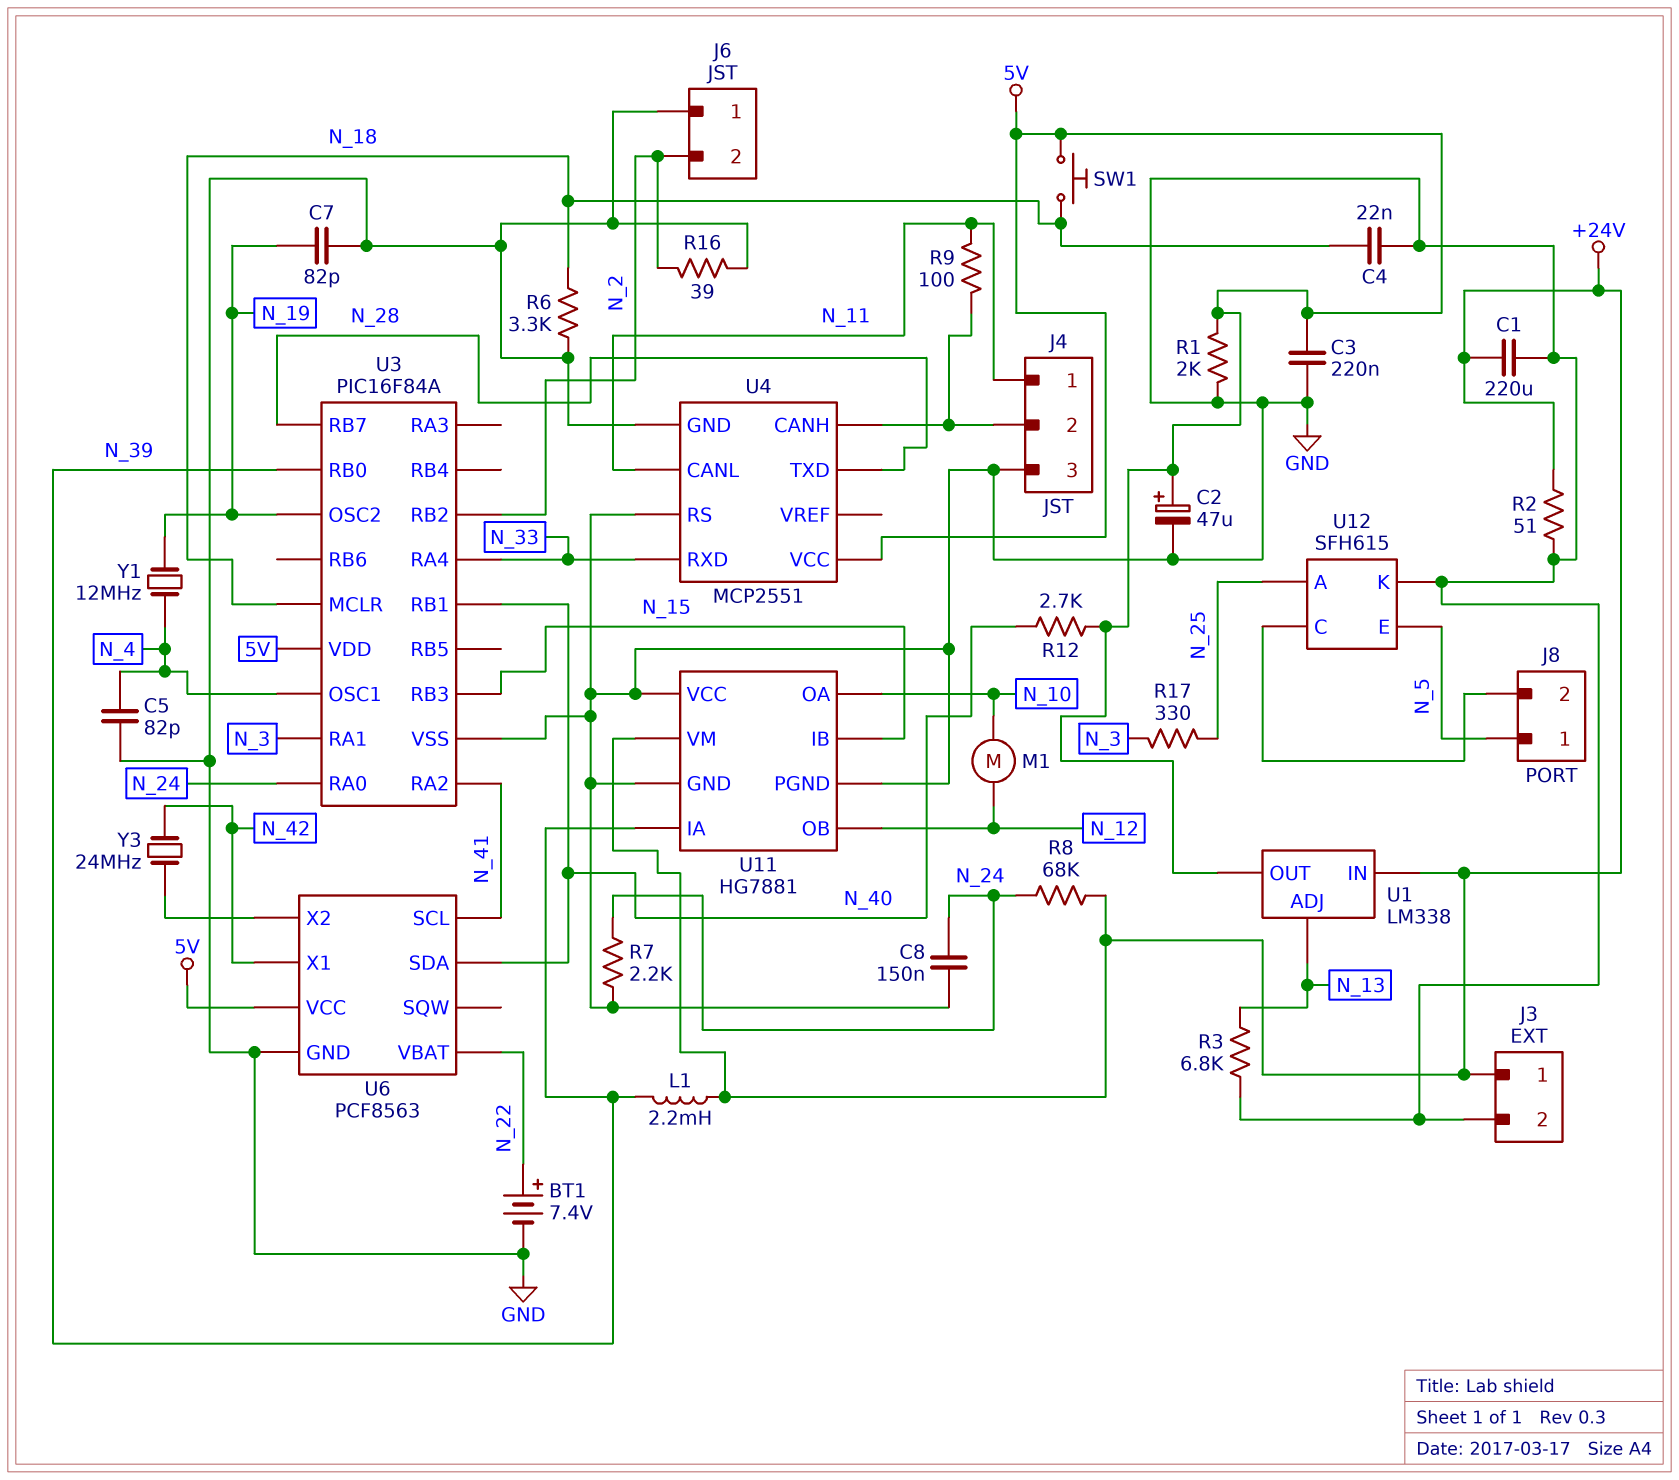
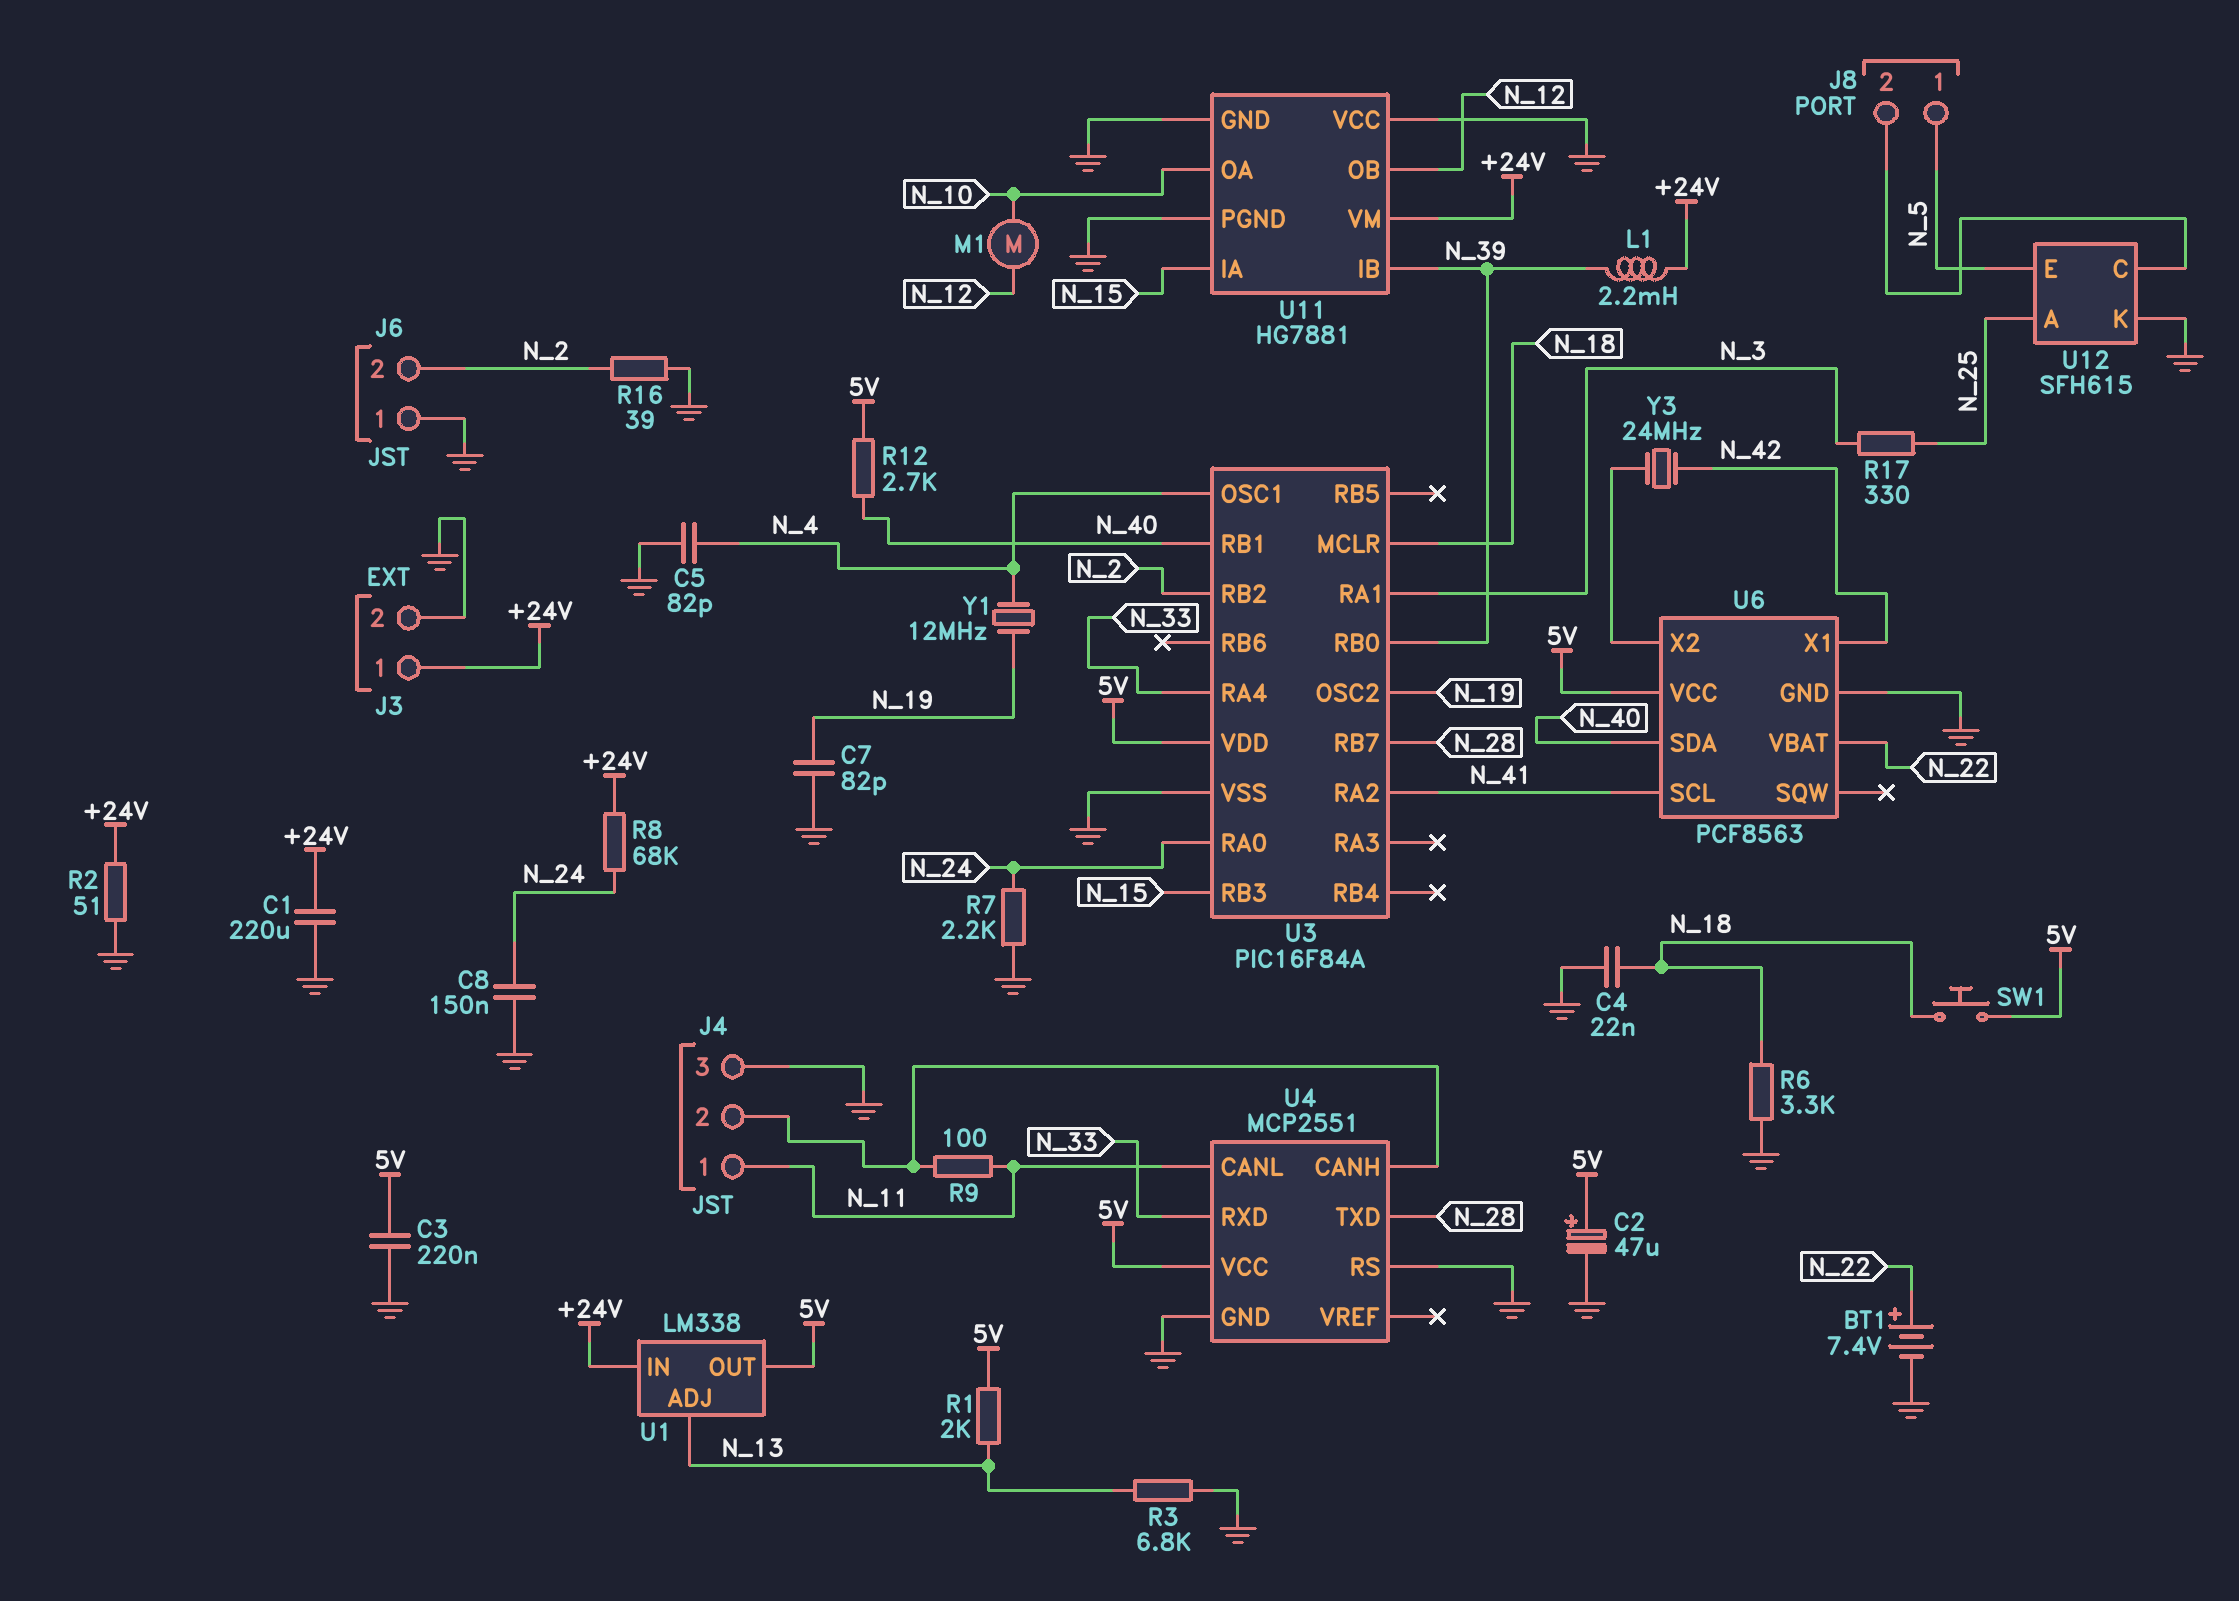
R1: 2k (5V, GND) -> 2k (5V, N_13)
U11 pin IA: N_39 -> N_15
U11 pin IB: N_15 -> N_39

